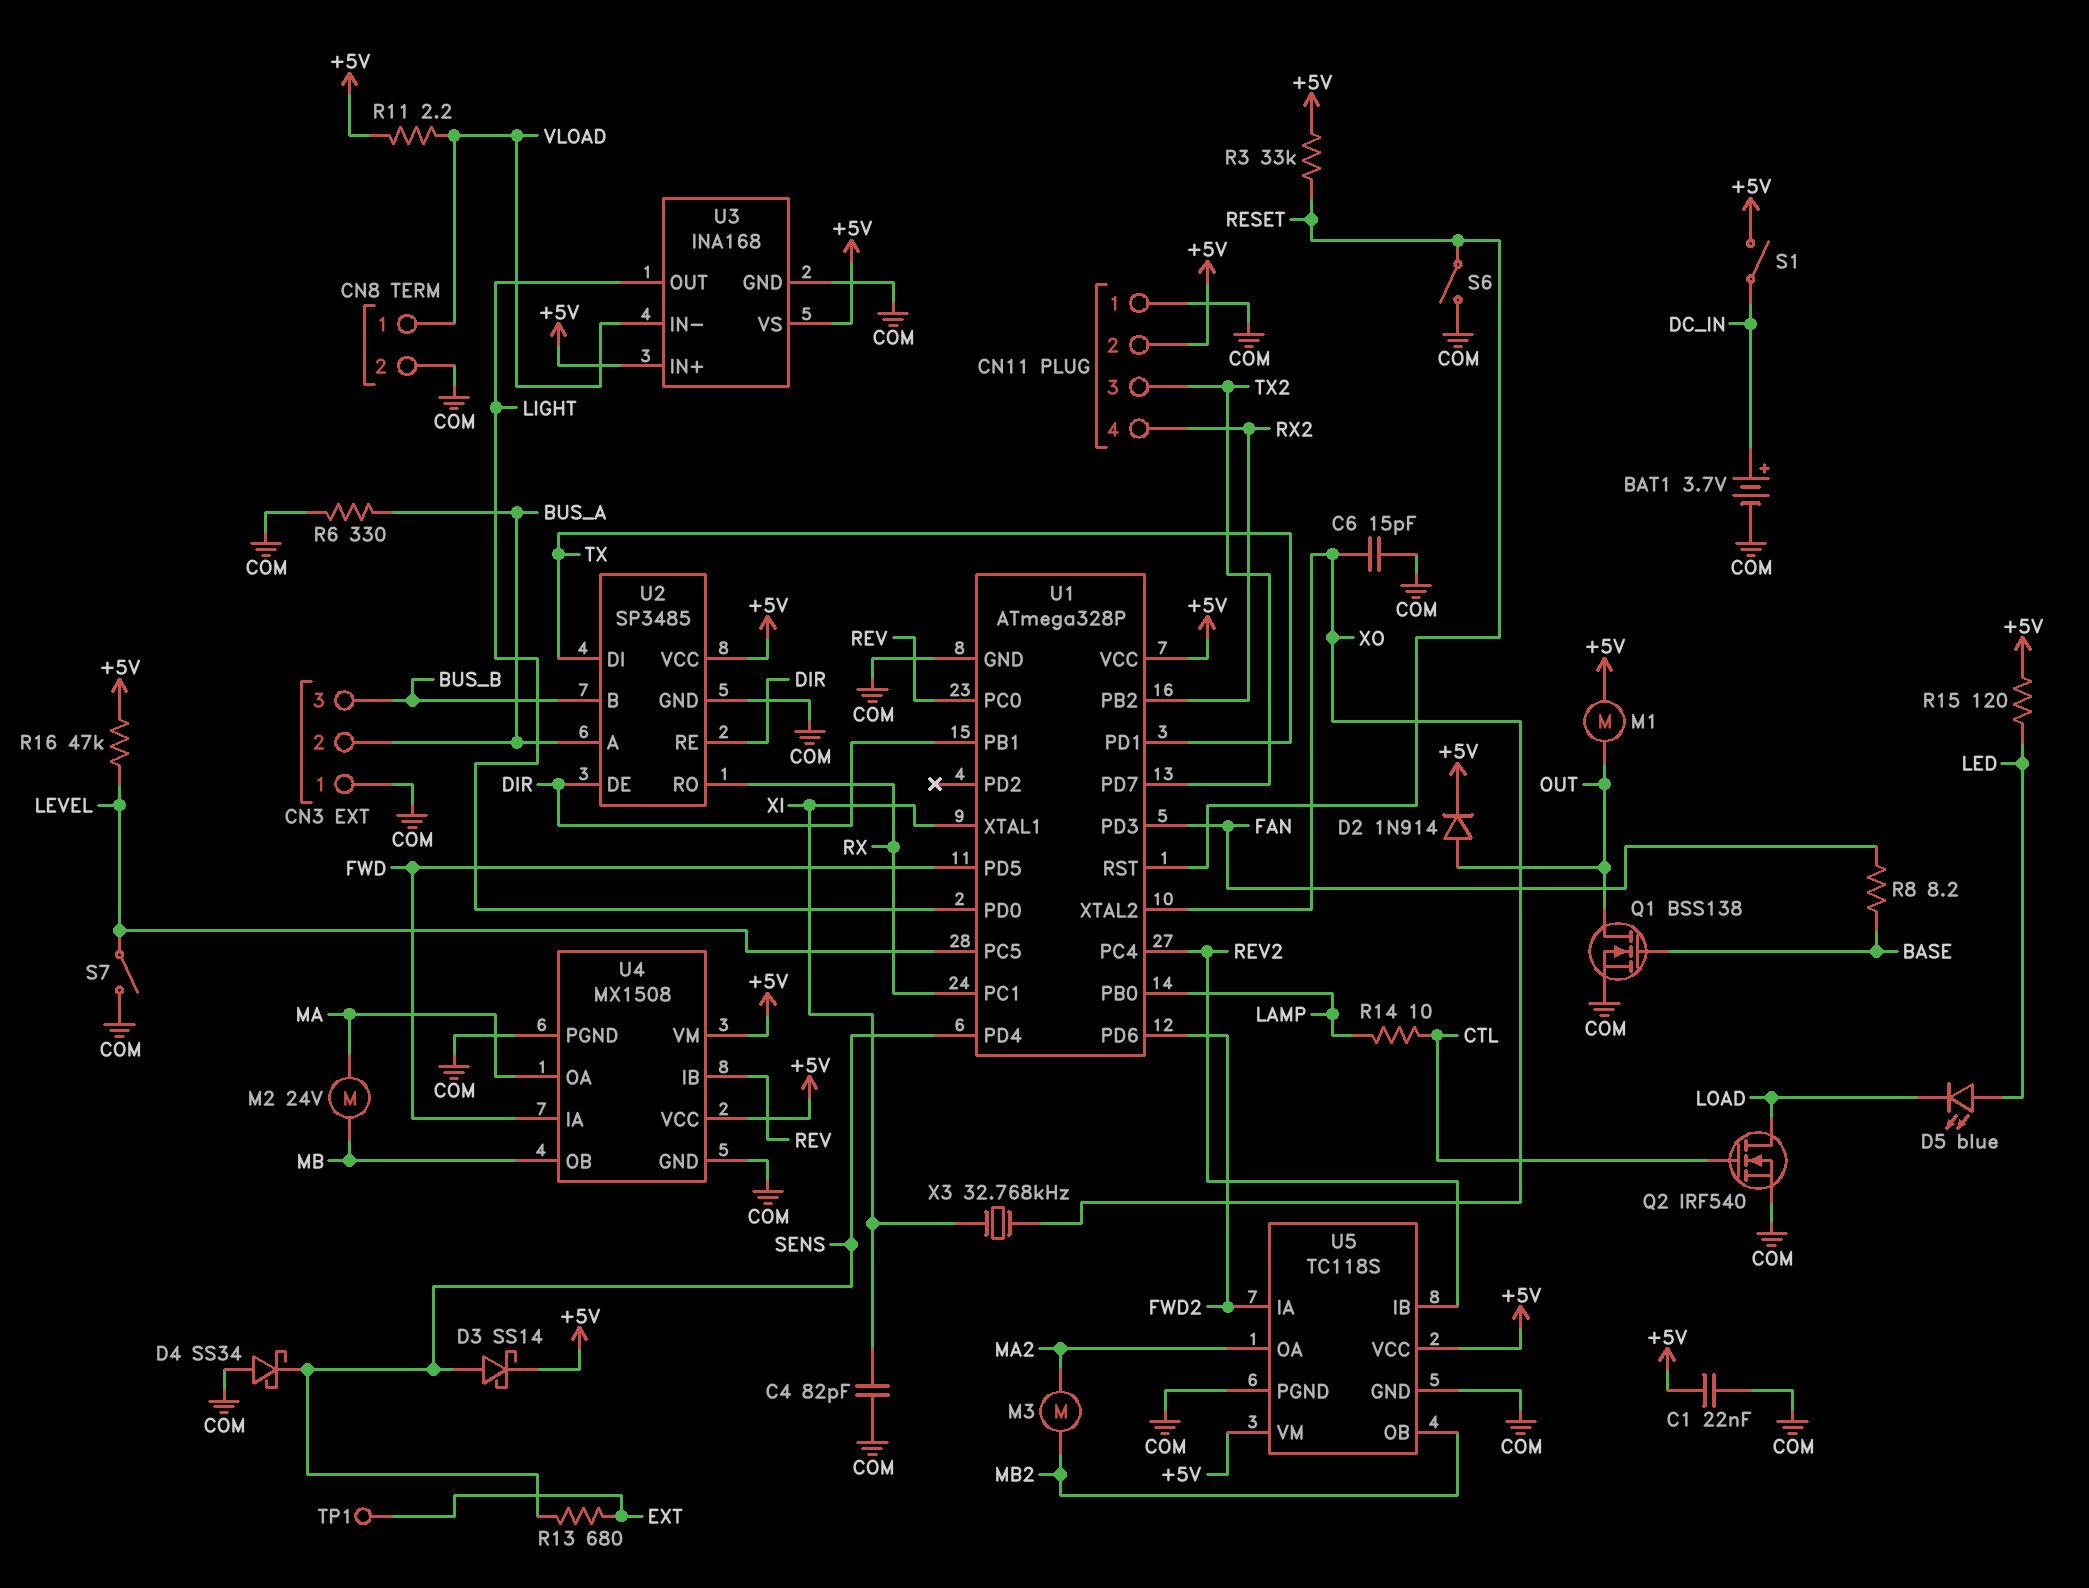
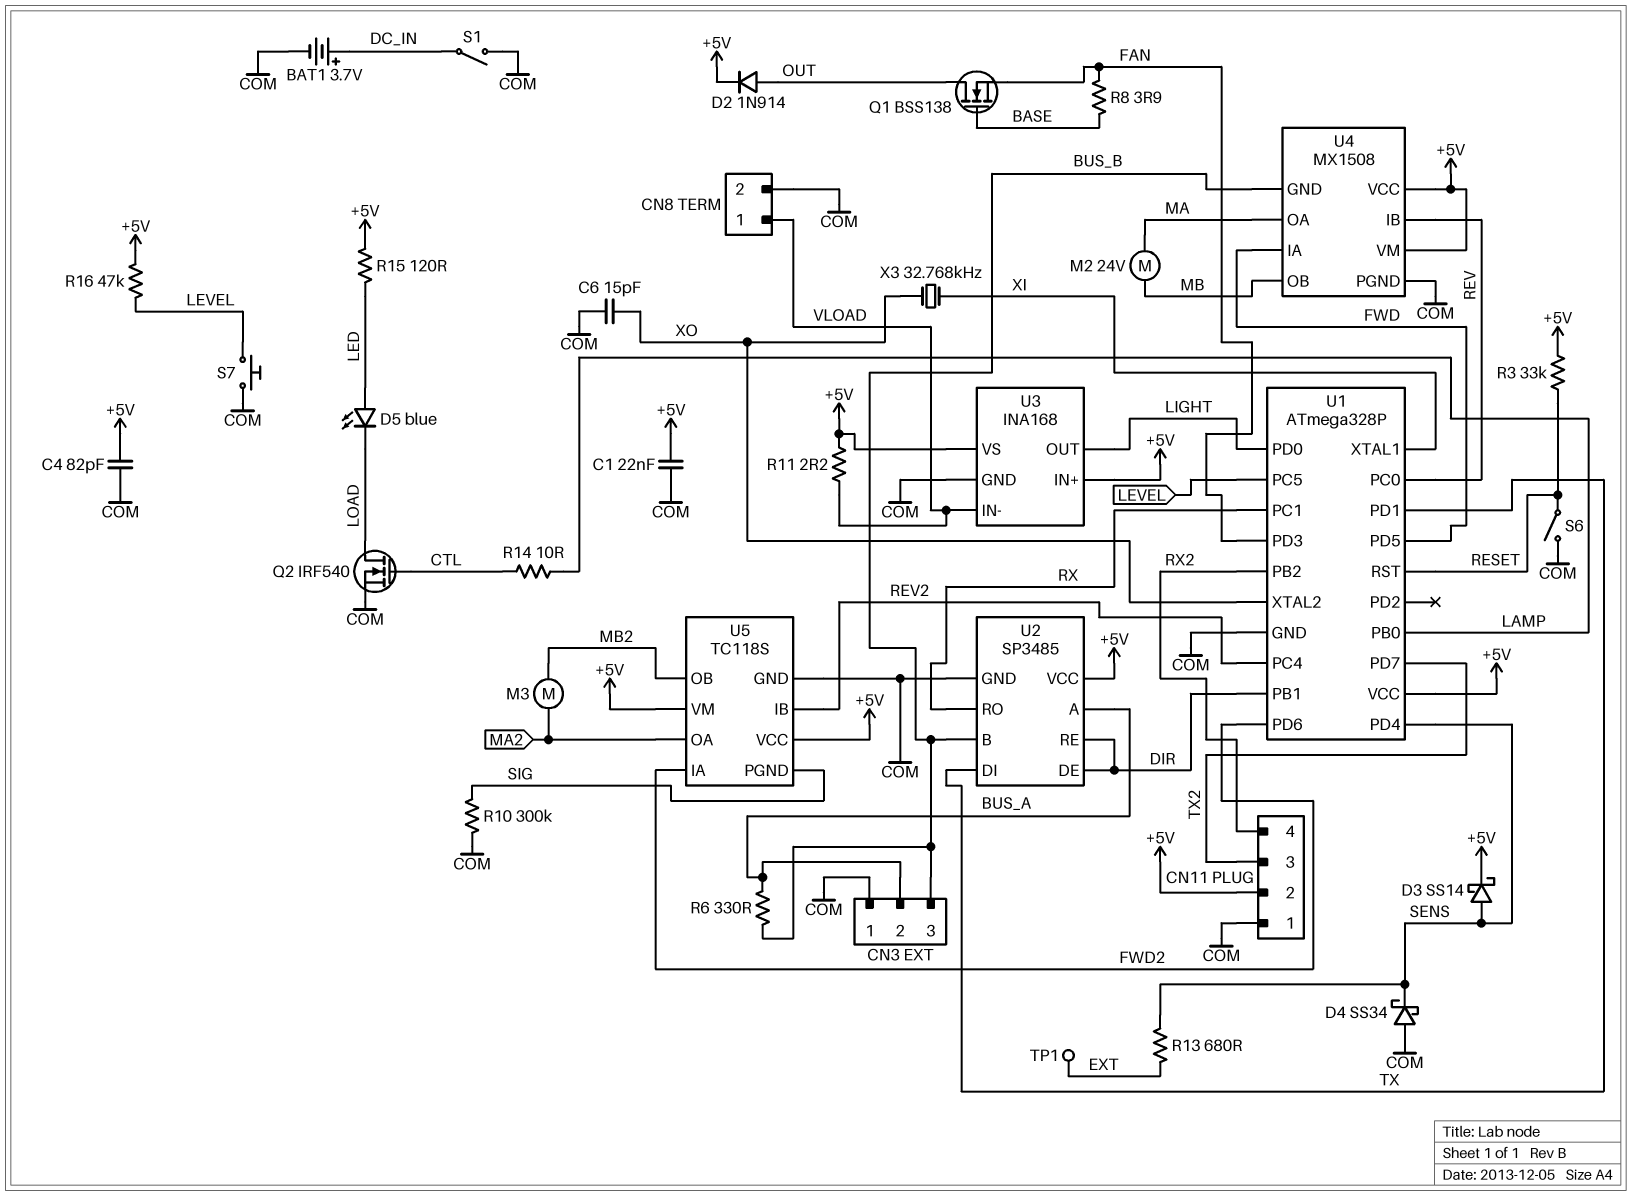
C4: 82pF (COM, XI) -> 82pF (+5V, COM)
M1: motor (+5V, OUT) -> none
Q1: NMOS BSS138 (G BASE, D OUT, S COM) -> NMOS BSS138 (G BASE, D OUT, S FAN)
R6: 330 (BUS_A, COM) -> 330 (BUS_A, BUS_B)
R8: 8.2 (BASE, FAN) -> 3.9 (BASE, FAN)
R10: none -> 300k (COM, SIG)
S1: switch (+5V, DC_IN) -> switch (COM, DC_IN)
S7: switch (COM, LEVEL) -> button (COM, LEVEL)
U4 pin GND: COM -> BUS_B
U5 pin PGND: COM -> SIG

